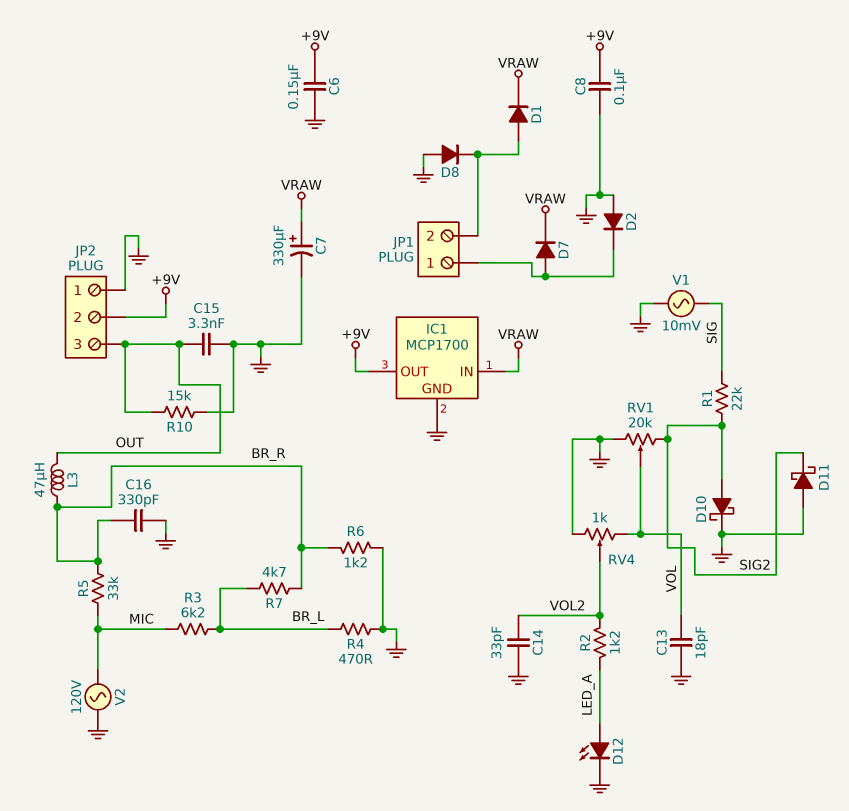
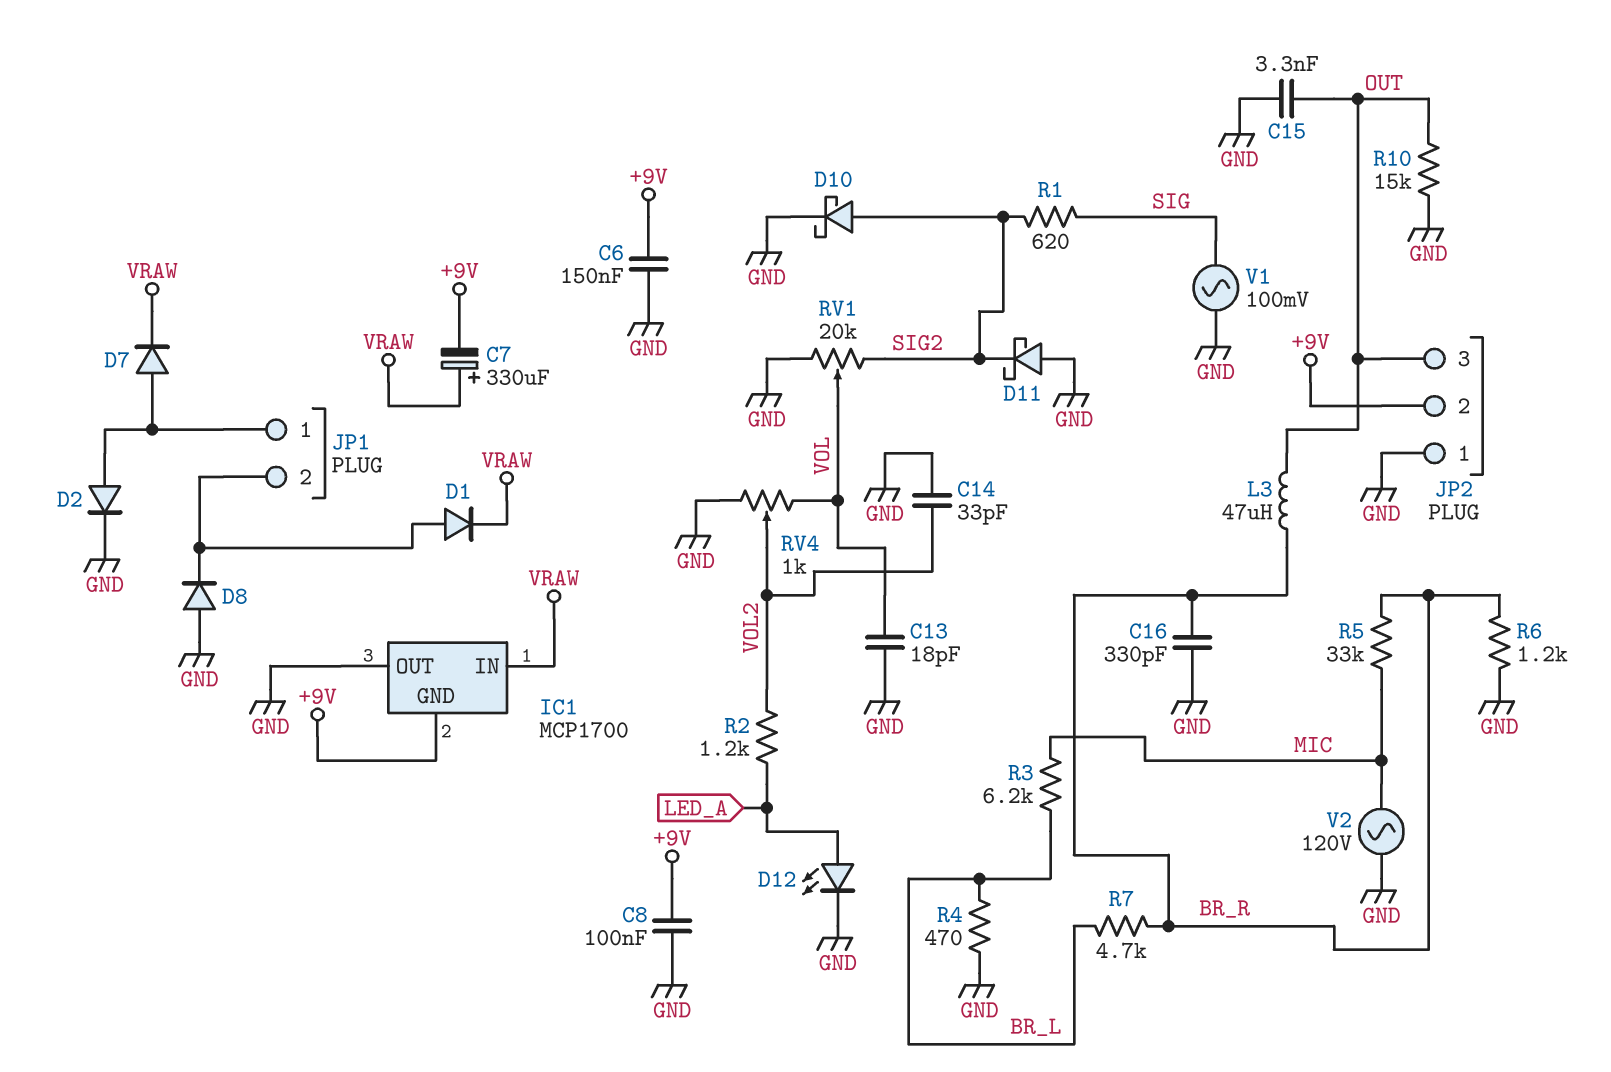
C7: 330uF (plus VRAW, minus GND) -> 330uF (plus VRAW, minus +9V)
D2: diode (A GND, K JP1/1) -> diode (A JP1/1, K GND)
IC1 pin GND: GND -> +9V
IC1 pin OUT: +9V -> GND
R1: 22k (SIG, SIG2) -> 620 (SIG, SIG2)
V1: AC 10mV (GND, SIG) -> AC 100mV (GND, SIG)

